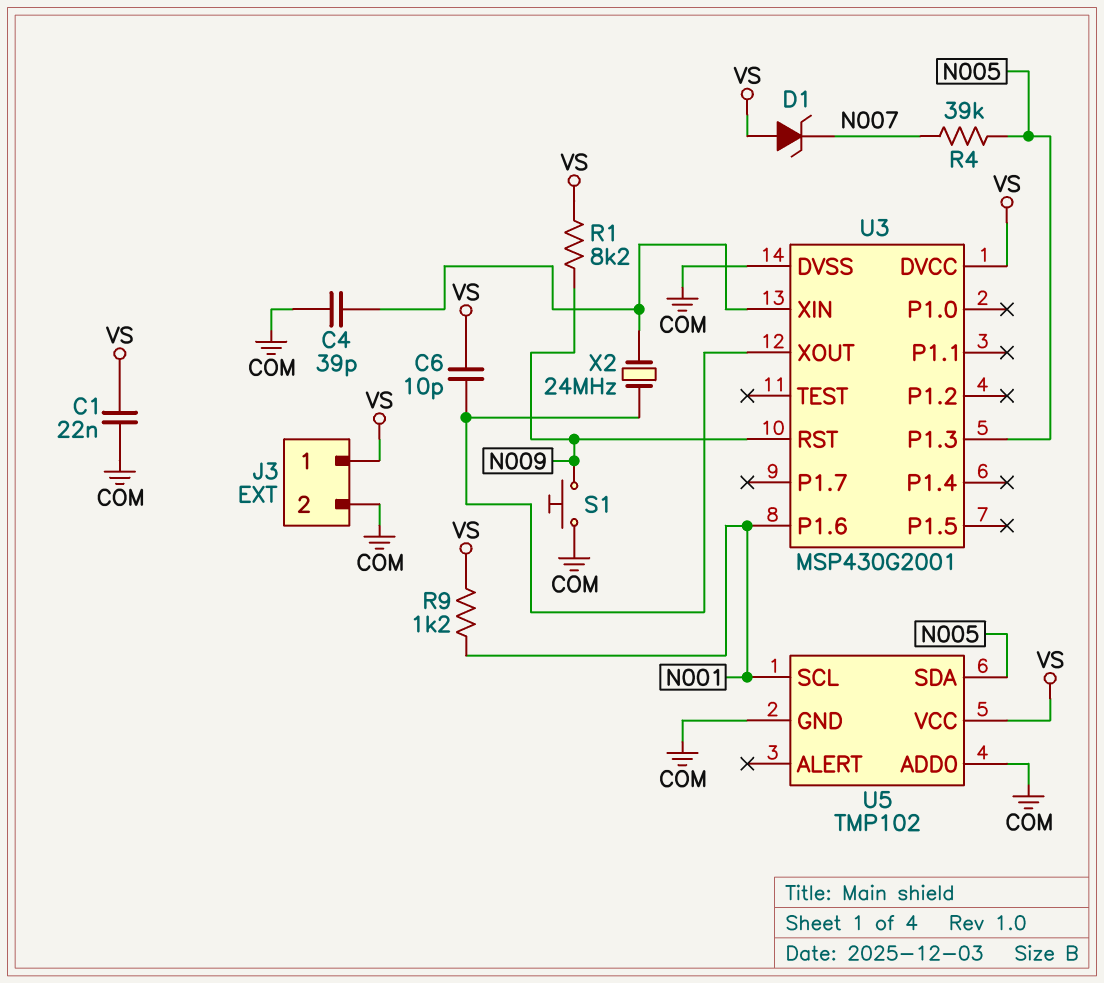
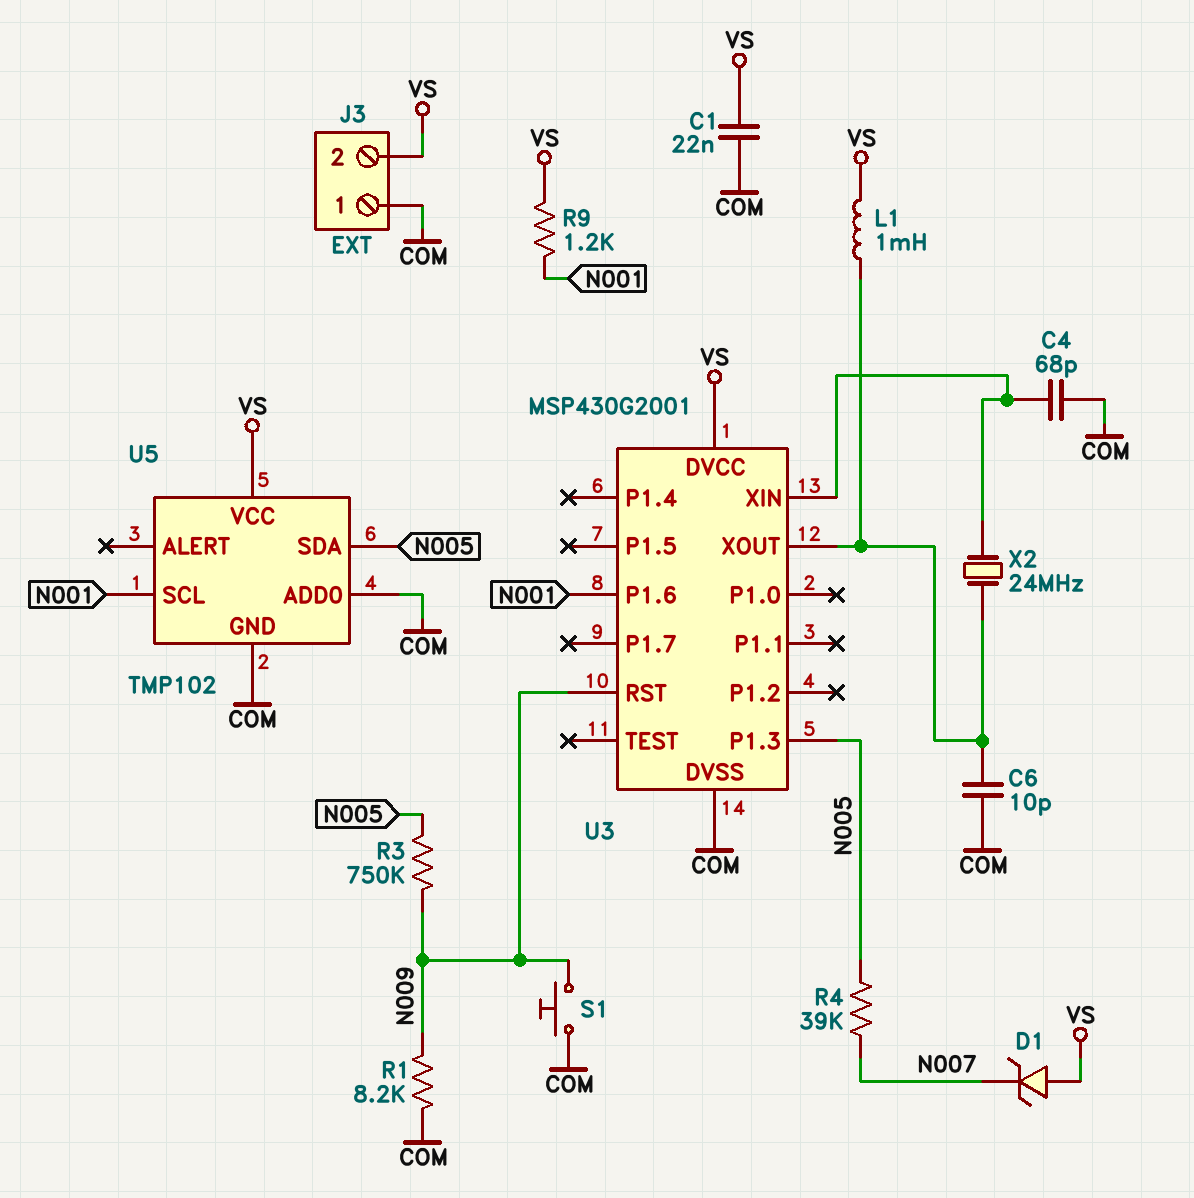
C4: 39pF (COM, U3/XIN) -> 68pF (COM, U3/XIN)
C6: 10pF (U3/XOUT, VS) -> 10pF (COM, U3/XOUT)
J3 pin 1: VS -> COM
J3 pin 2: COM -> VS
L1: none -> 1mH (U3/XOUT, VS)
R1: 8.2k (N009, VS) -> 8.2k (COM, N009)
R3: none -> 750k (N005, N009)

